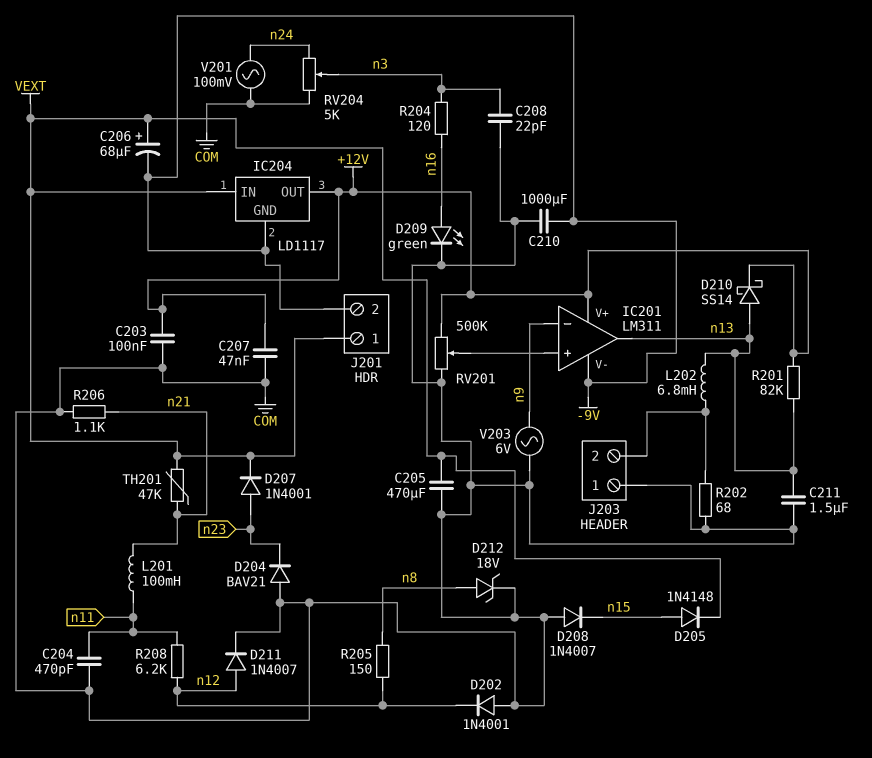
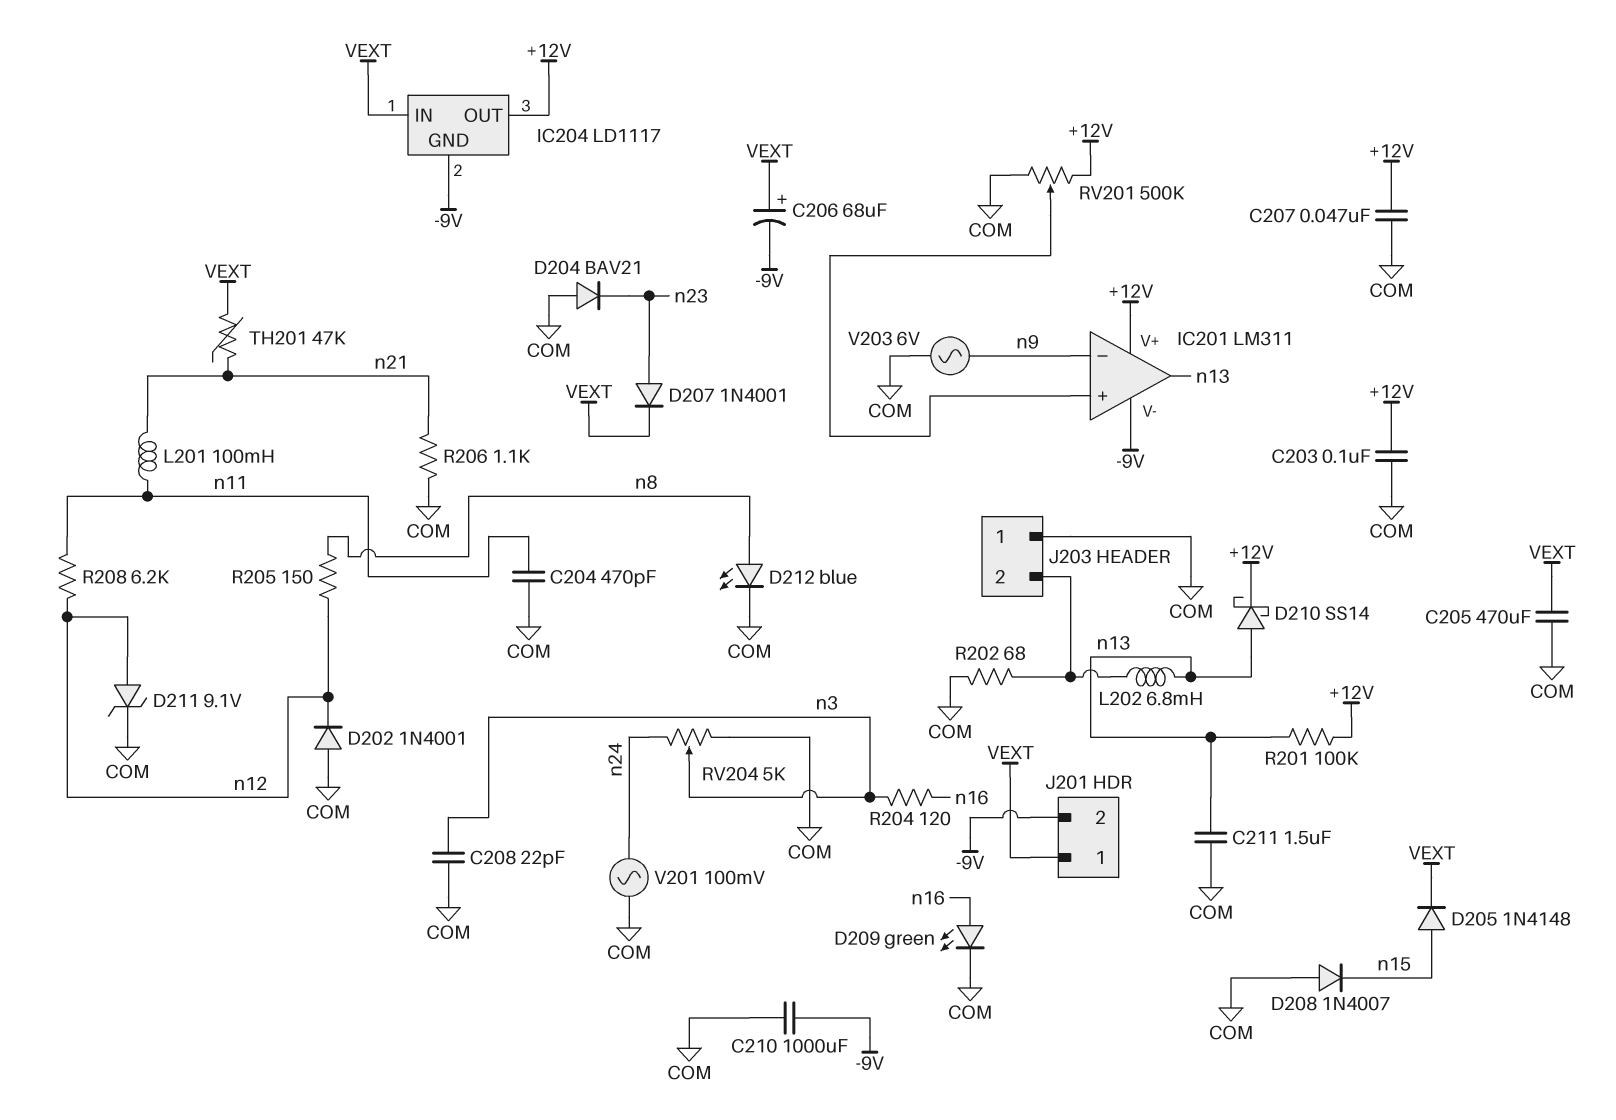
D211: diode 1N4007 (A n12, K COM) -> zener 9.1V (A n12, K COM)
D212: zener 18V (A n8, K COM) -> LED blue (A n8, K COM)
R201: 82k (+12V, n13) -> 100k (+12V, n13)

